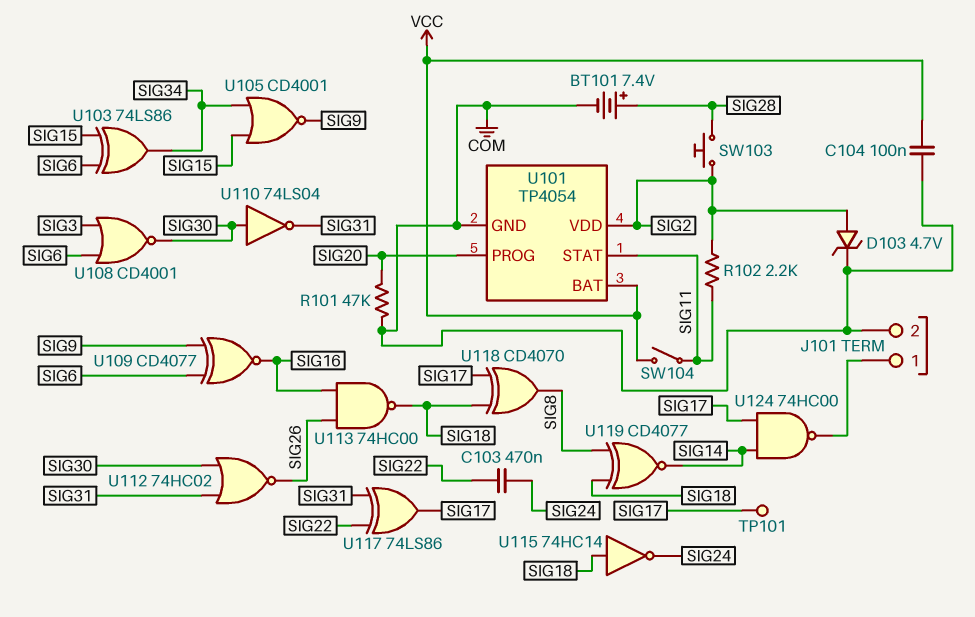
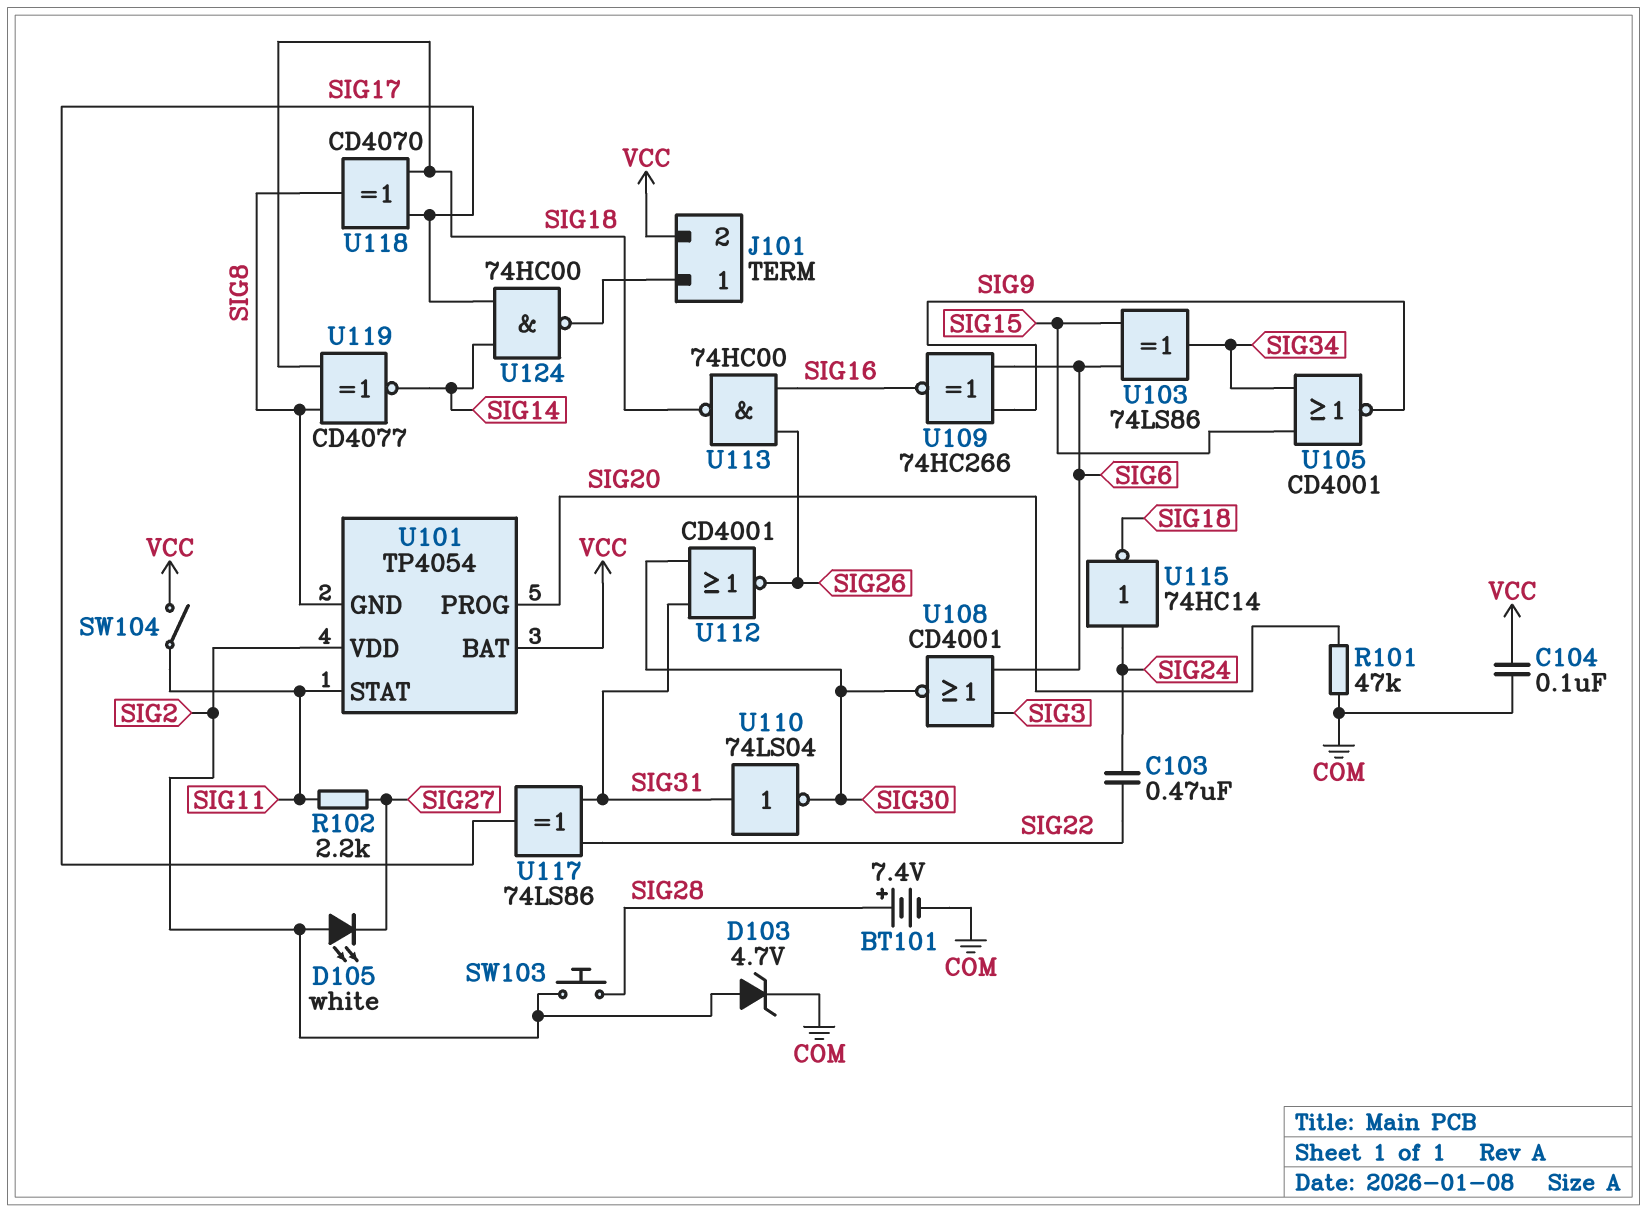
D105: none -> LED white (A SIG2, K SIG27)
J101 pin 2: COM -> VCC
R102: 2.2k (SIG2, SIG11) -> 2.2k (SIG11, SIG27)
TP101: test point (SIG17) -> none
U101 pin GND: COM -> SIG8
U109: XNOR CD4077 (in SIG6, in SIG9, out SIG16) -> XNOR 74HC266 (in SIG6, in SIG9, out SIG16)
U110: NOT 74LS04 (in SIG30, out SIG31) -> NOT 74LS04 (in SIG31, out SIG30)
U112: NOR 74HC02 (in SIG30, in SIG31, out SIG26) -> NOR CD4001 (in SIG30, in SIG31, out SIG26)
U115: NOT 74HC14 (in SIG18, out SIG24) -> NOT 74HC14 (in SIG24, out SIG18)

